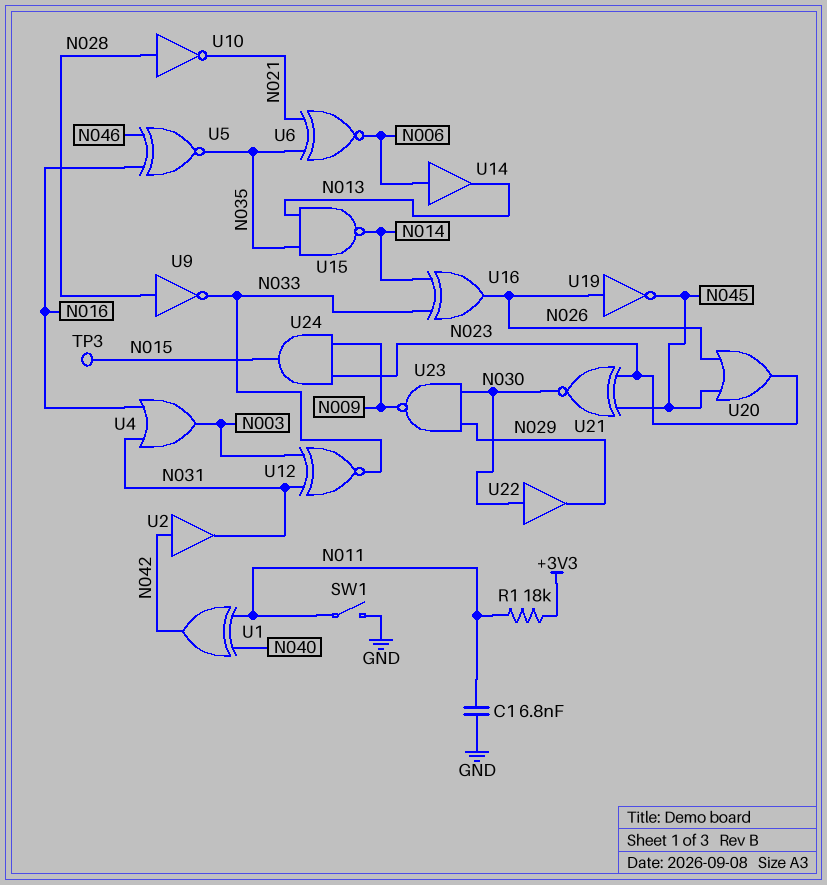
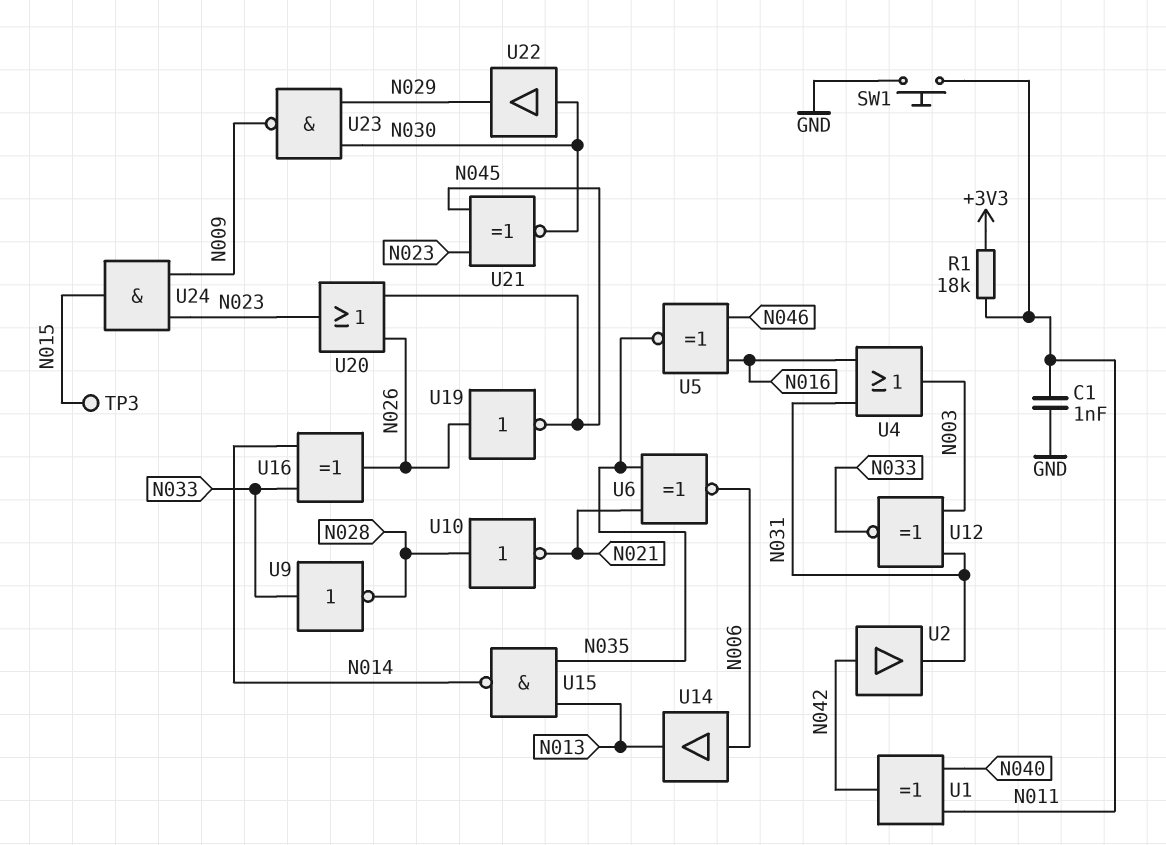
C1: 6.8nF (GND, N011) -> 1nF (GND, N011)
SW1: switch (GND, N011) -> button (GND, N011)
U9: NOT (in N028, out N033) -> NOT (in N033, out N028)

